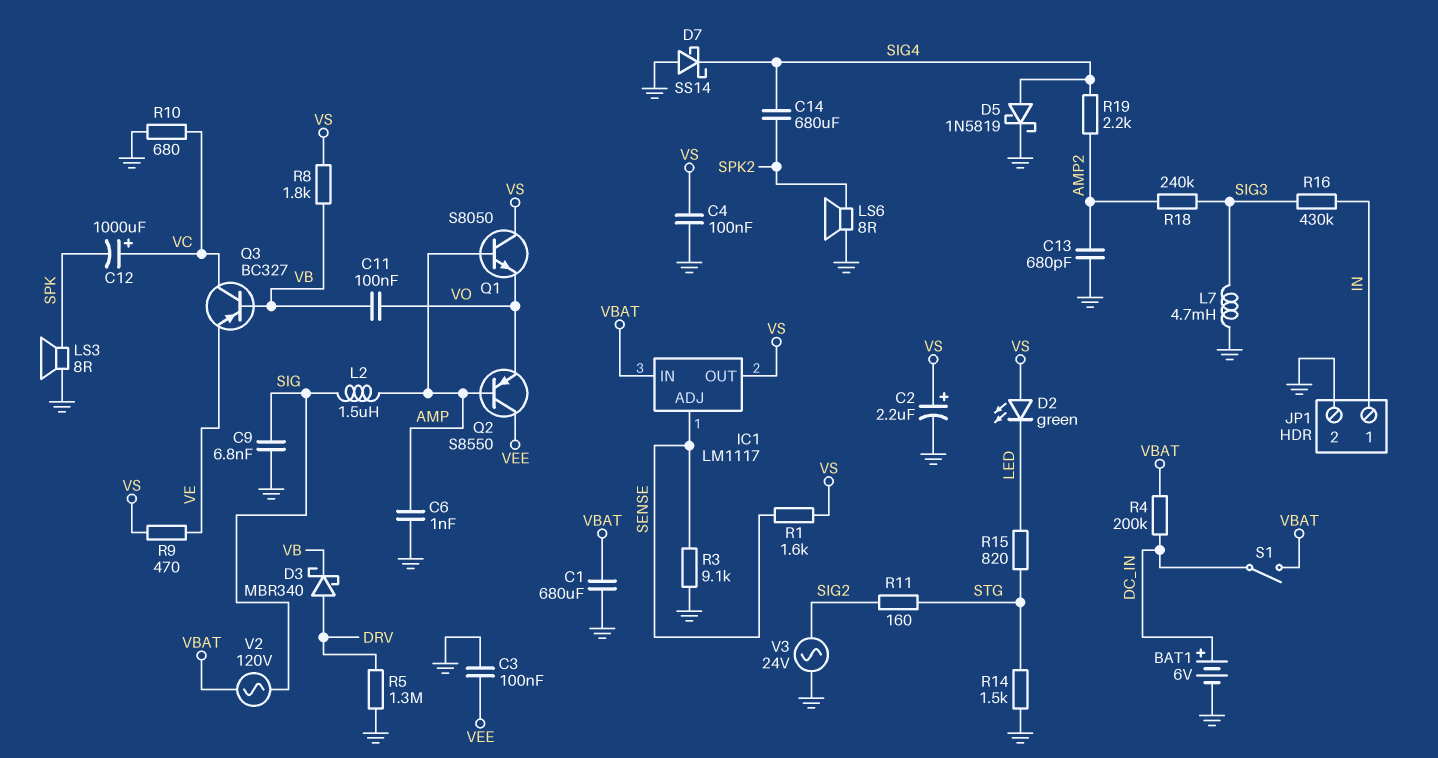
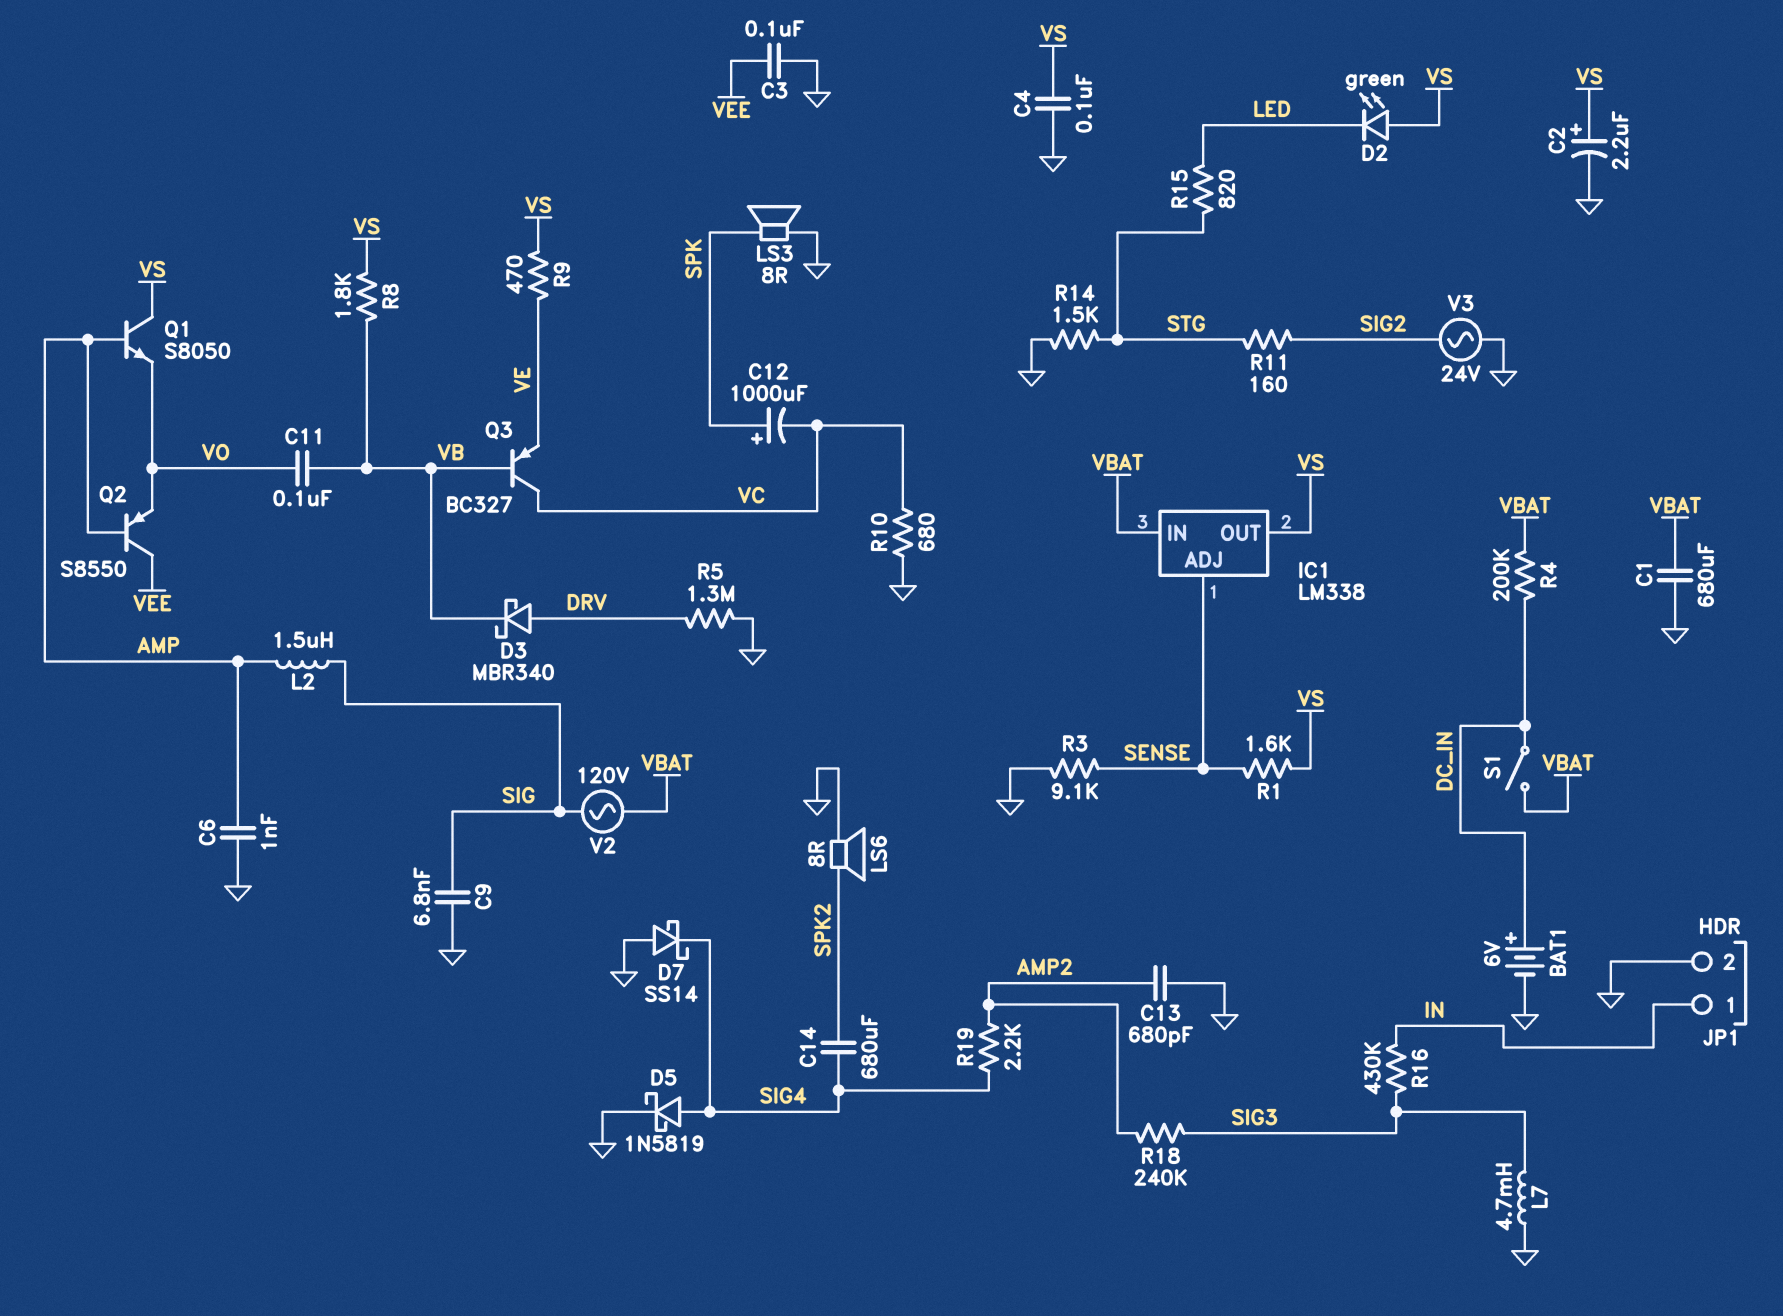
C12: 1000uF (plus VC, minus SPK) -> 1000uF (plus SPK, minus VC)
IC1: LM1117 -> LM338

